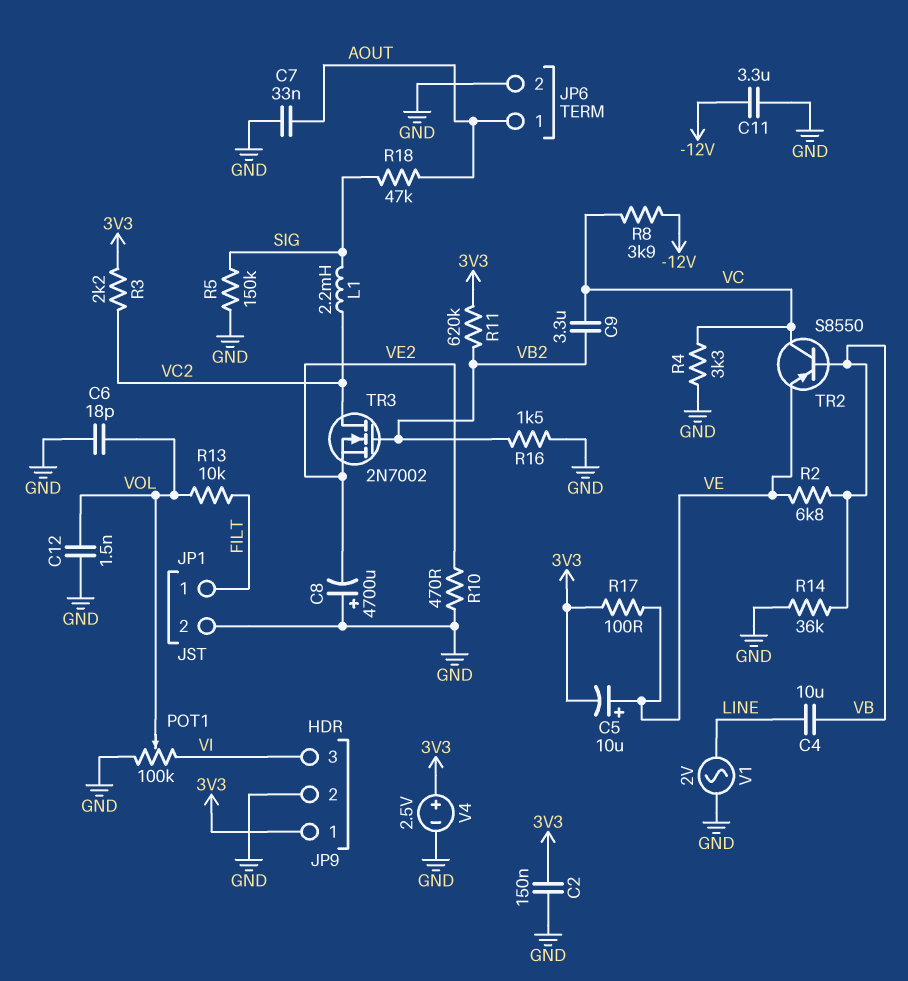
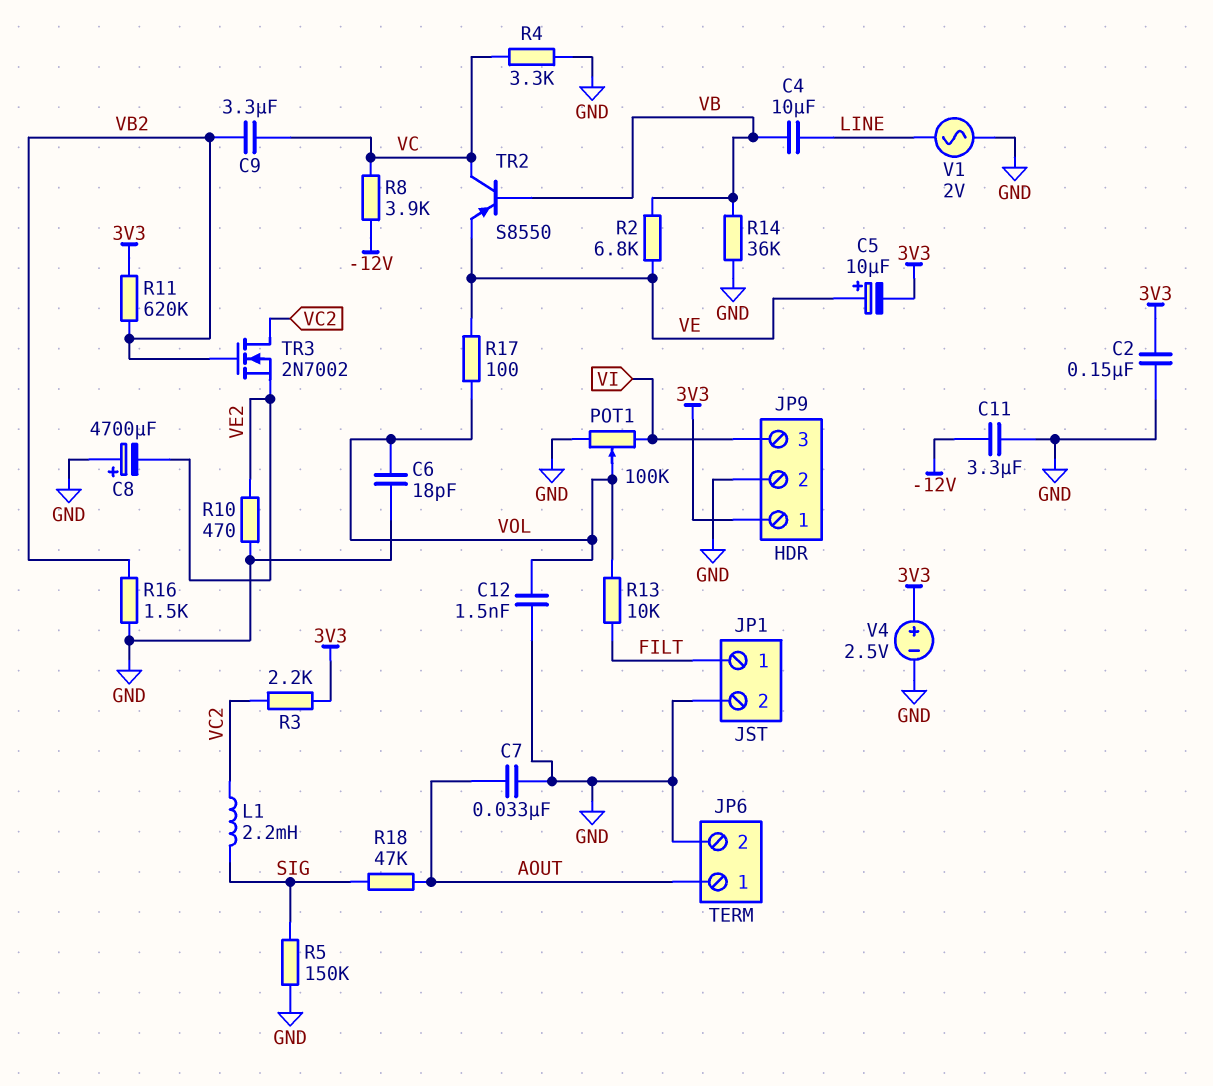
R17: 100 (3V3, VE) -> 100 (VE, VOL)

